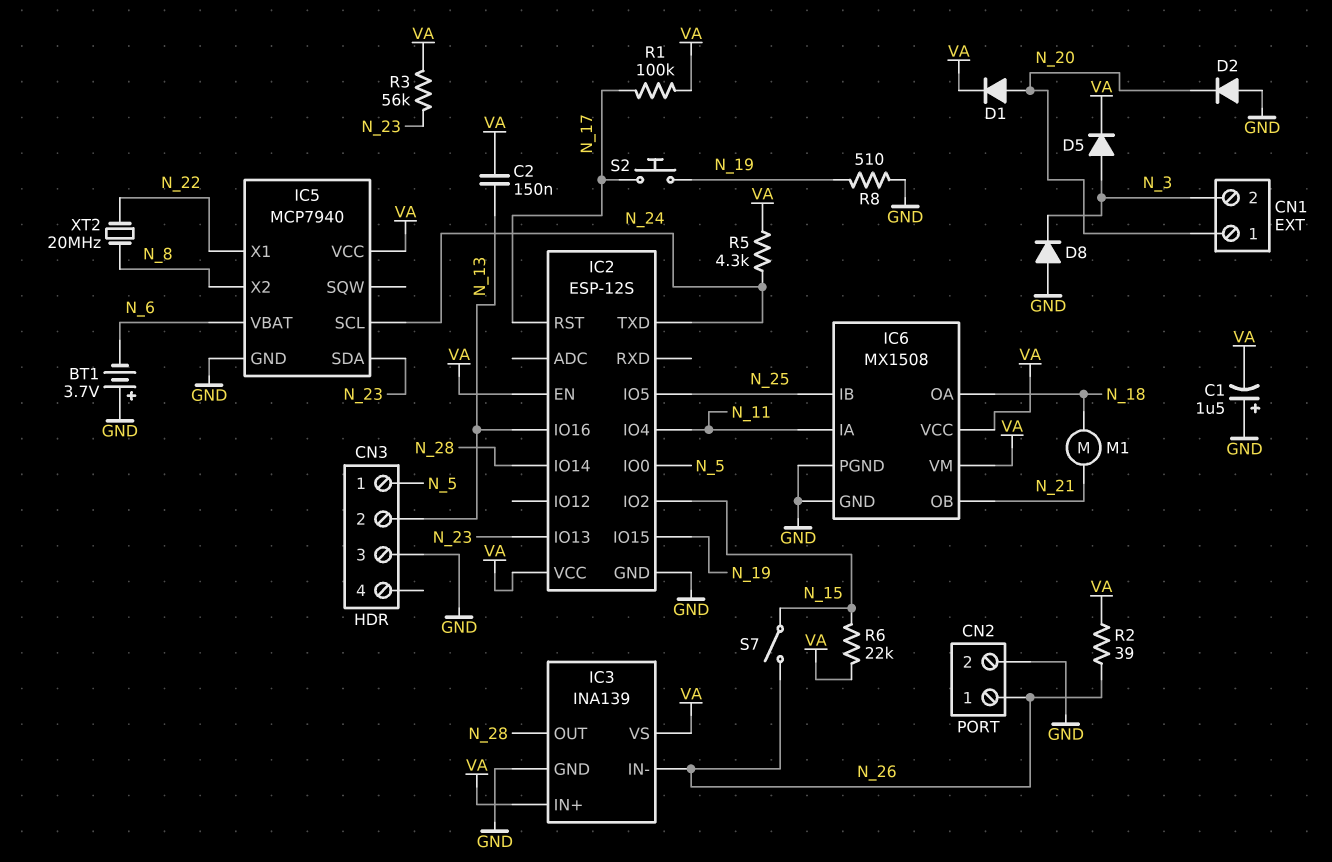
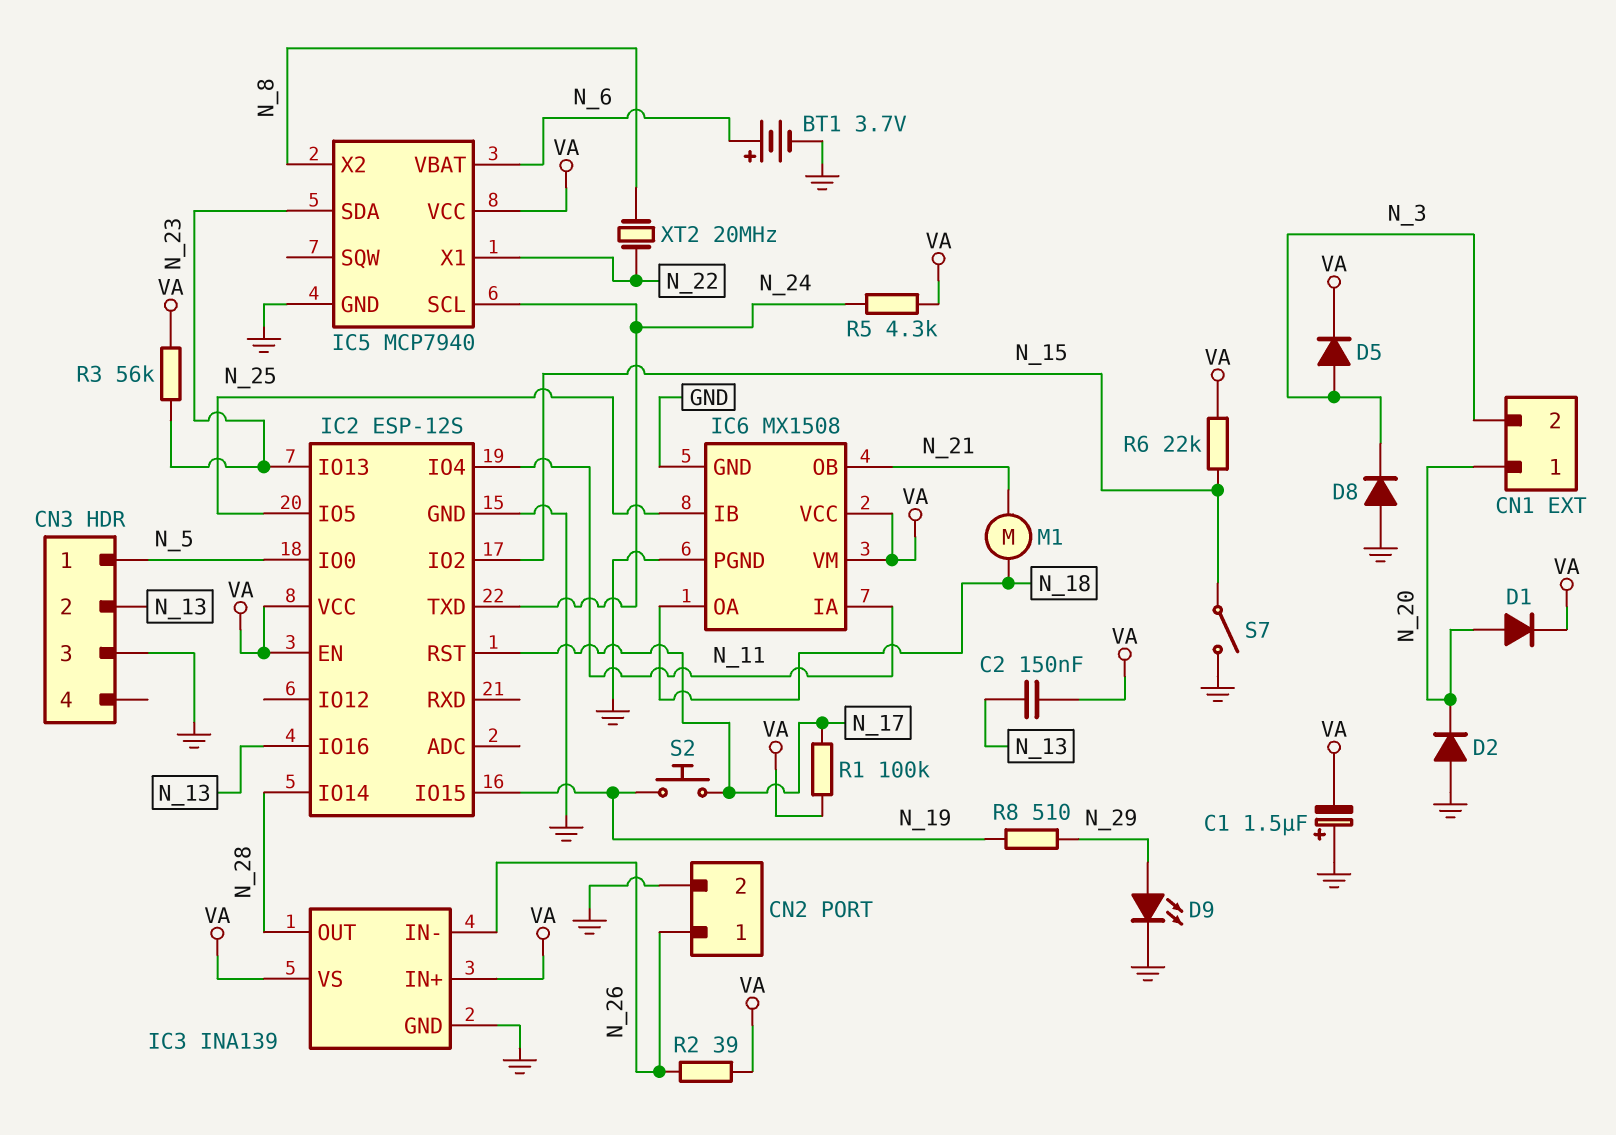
BT1: 3.7V (plus GND, minus N_6) -> 3.7V (plus N_6, minus GND)
D9: none -> LED (A N_29, K GND)
R8: 510 (GND, N_19) -> 510 (N_19, N_29)
S7: switch (N_15, N_26) -> switch (GND, N_15)

